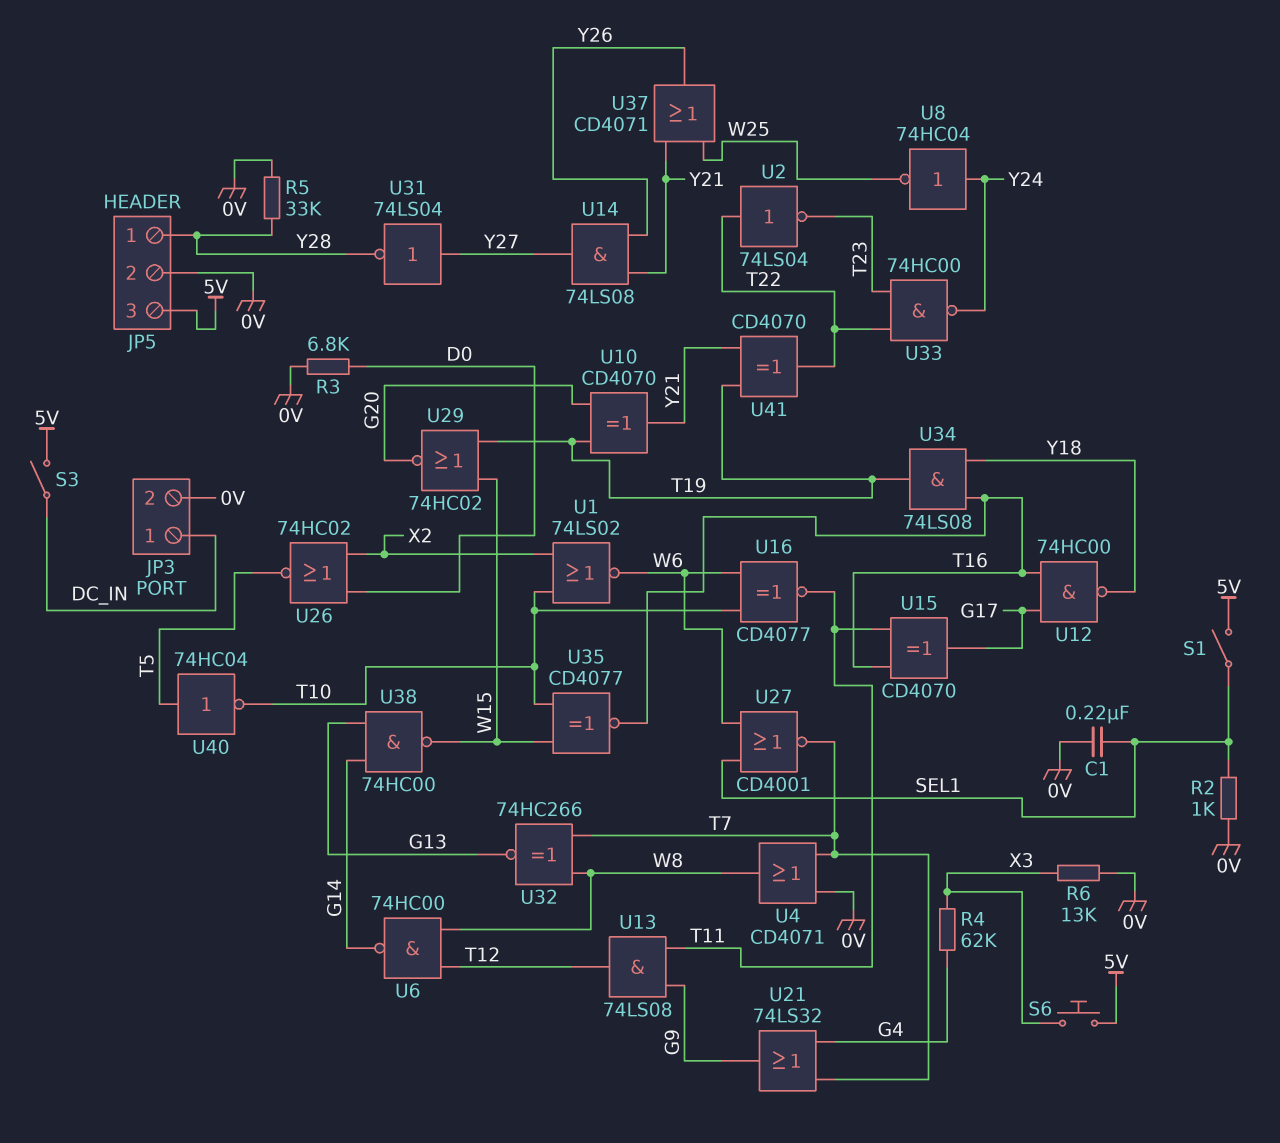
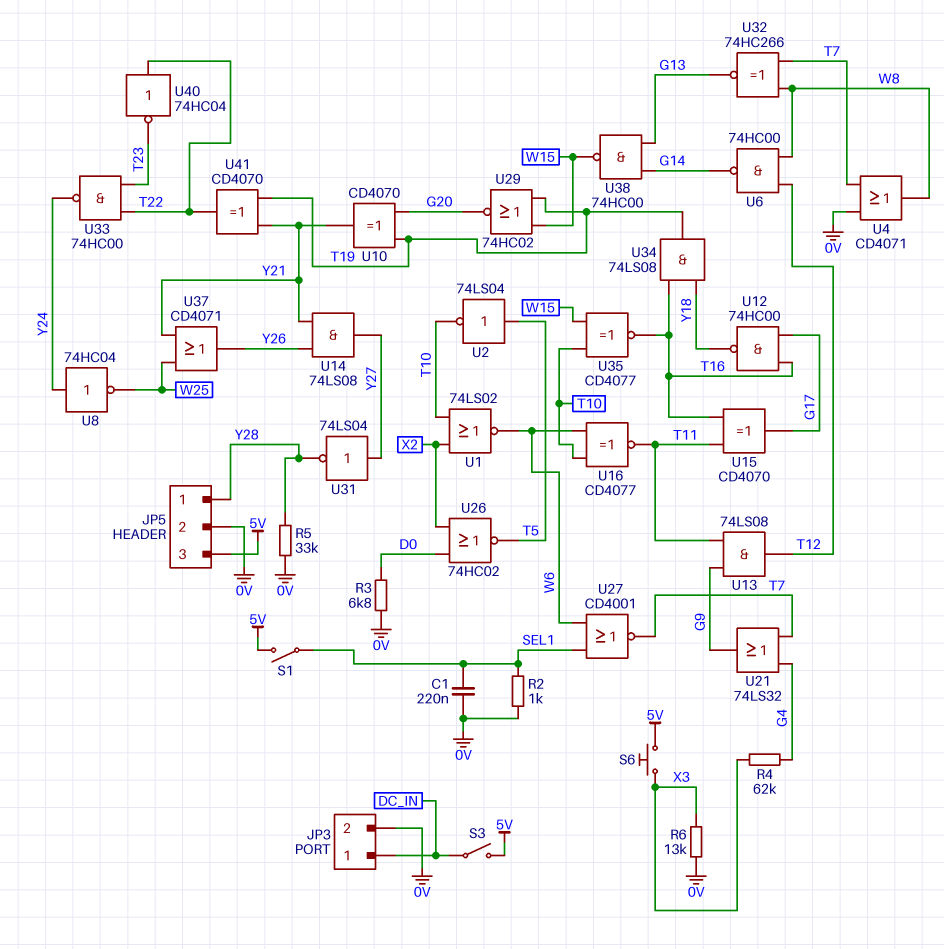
U2: NOT 74LS04 (in T22, out T23) -> NOT 74LS04 (in T5, out T10)
U40: NOT 74HC04 (in T5, out T10) -> NOT 74HC04 (in T22, out T23)

